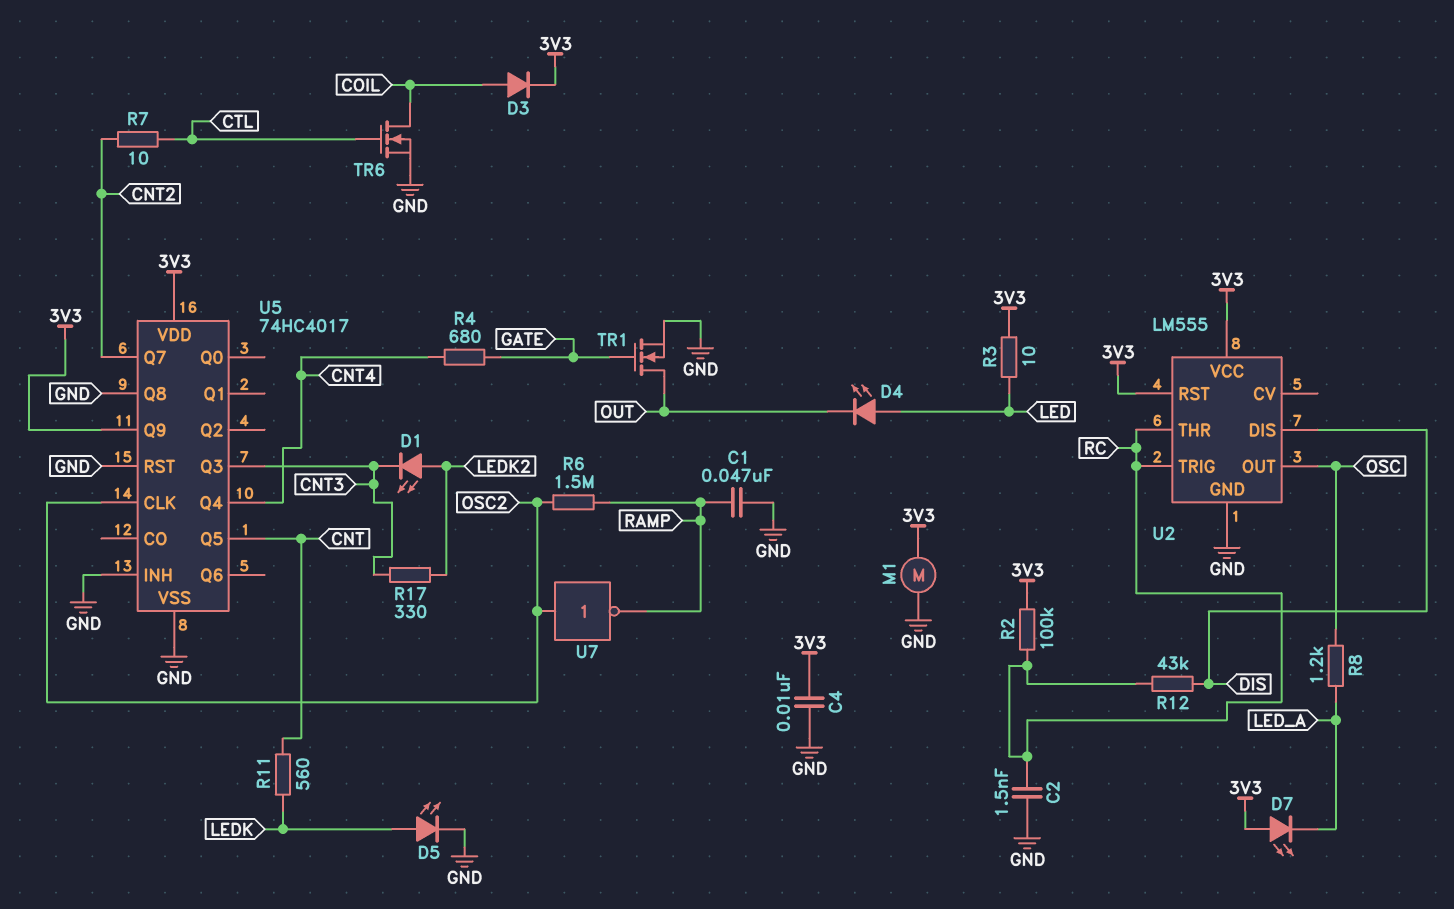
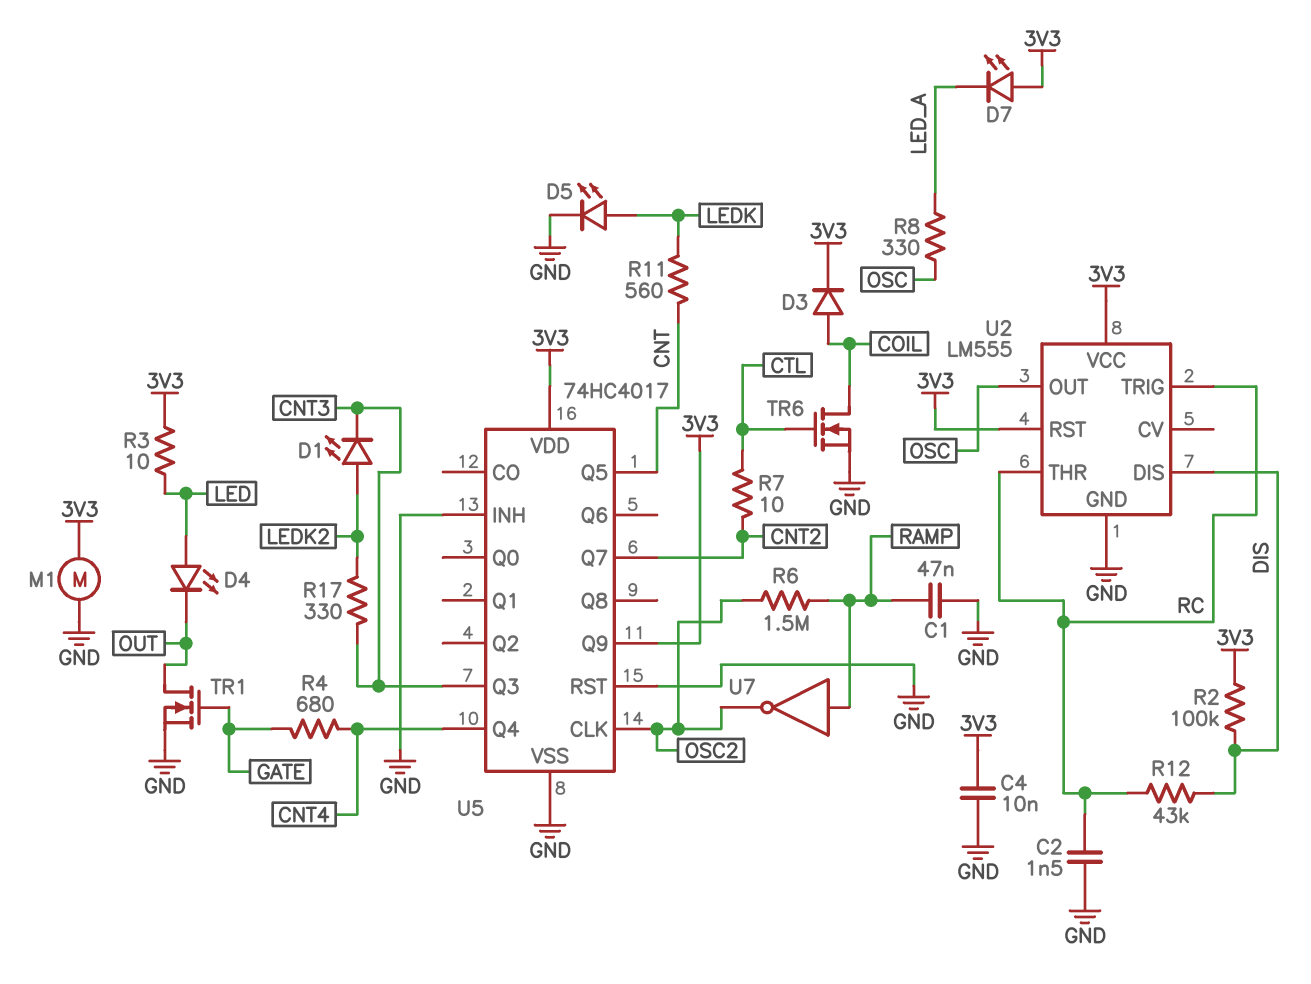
R2: 100k (3V3, RC) -> 100k (3V3, DIS)
R8: 1.2k (LED_A, OSC) -> 330 (LED_A, OSC)
U5 pin Q8: GND -> none
U7: NOT (in OSC2, out RAMP) -> NOT (in RAMP, out OSC2)

